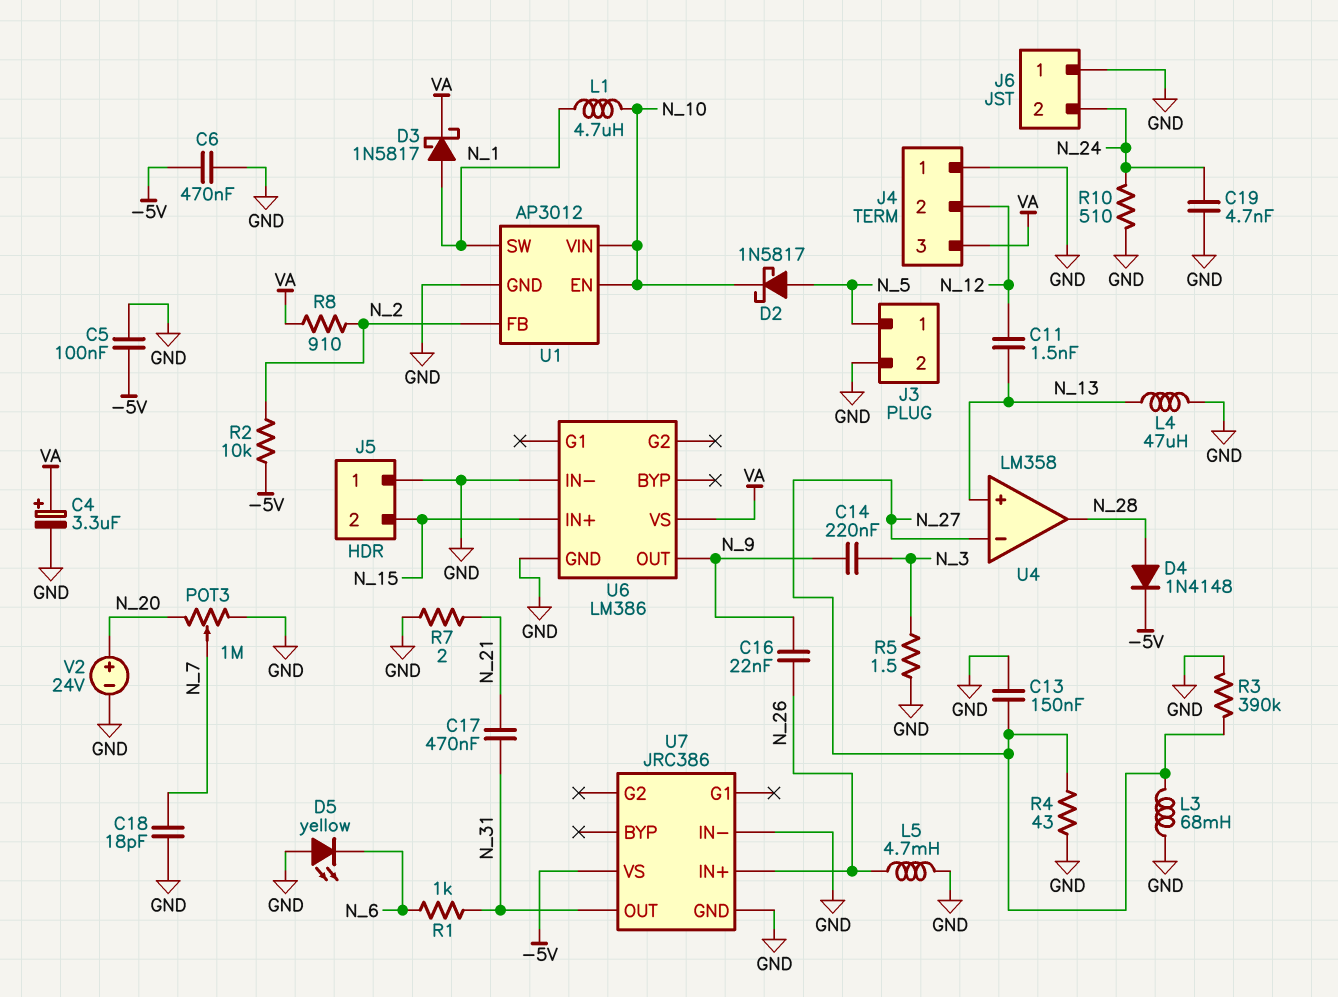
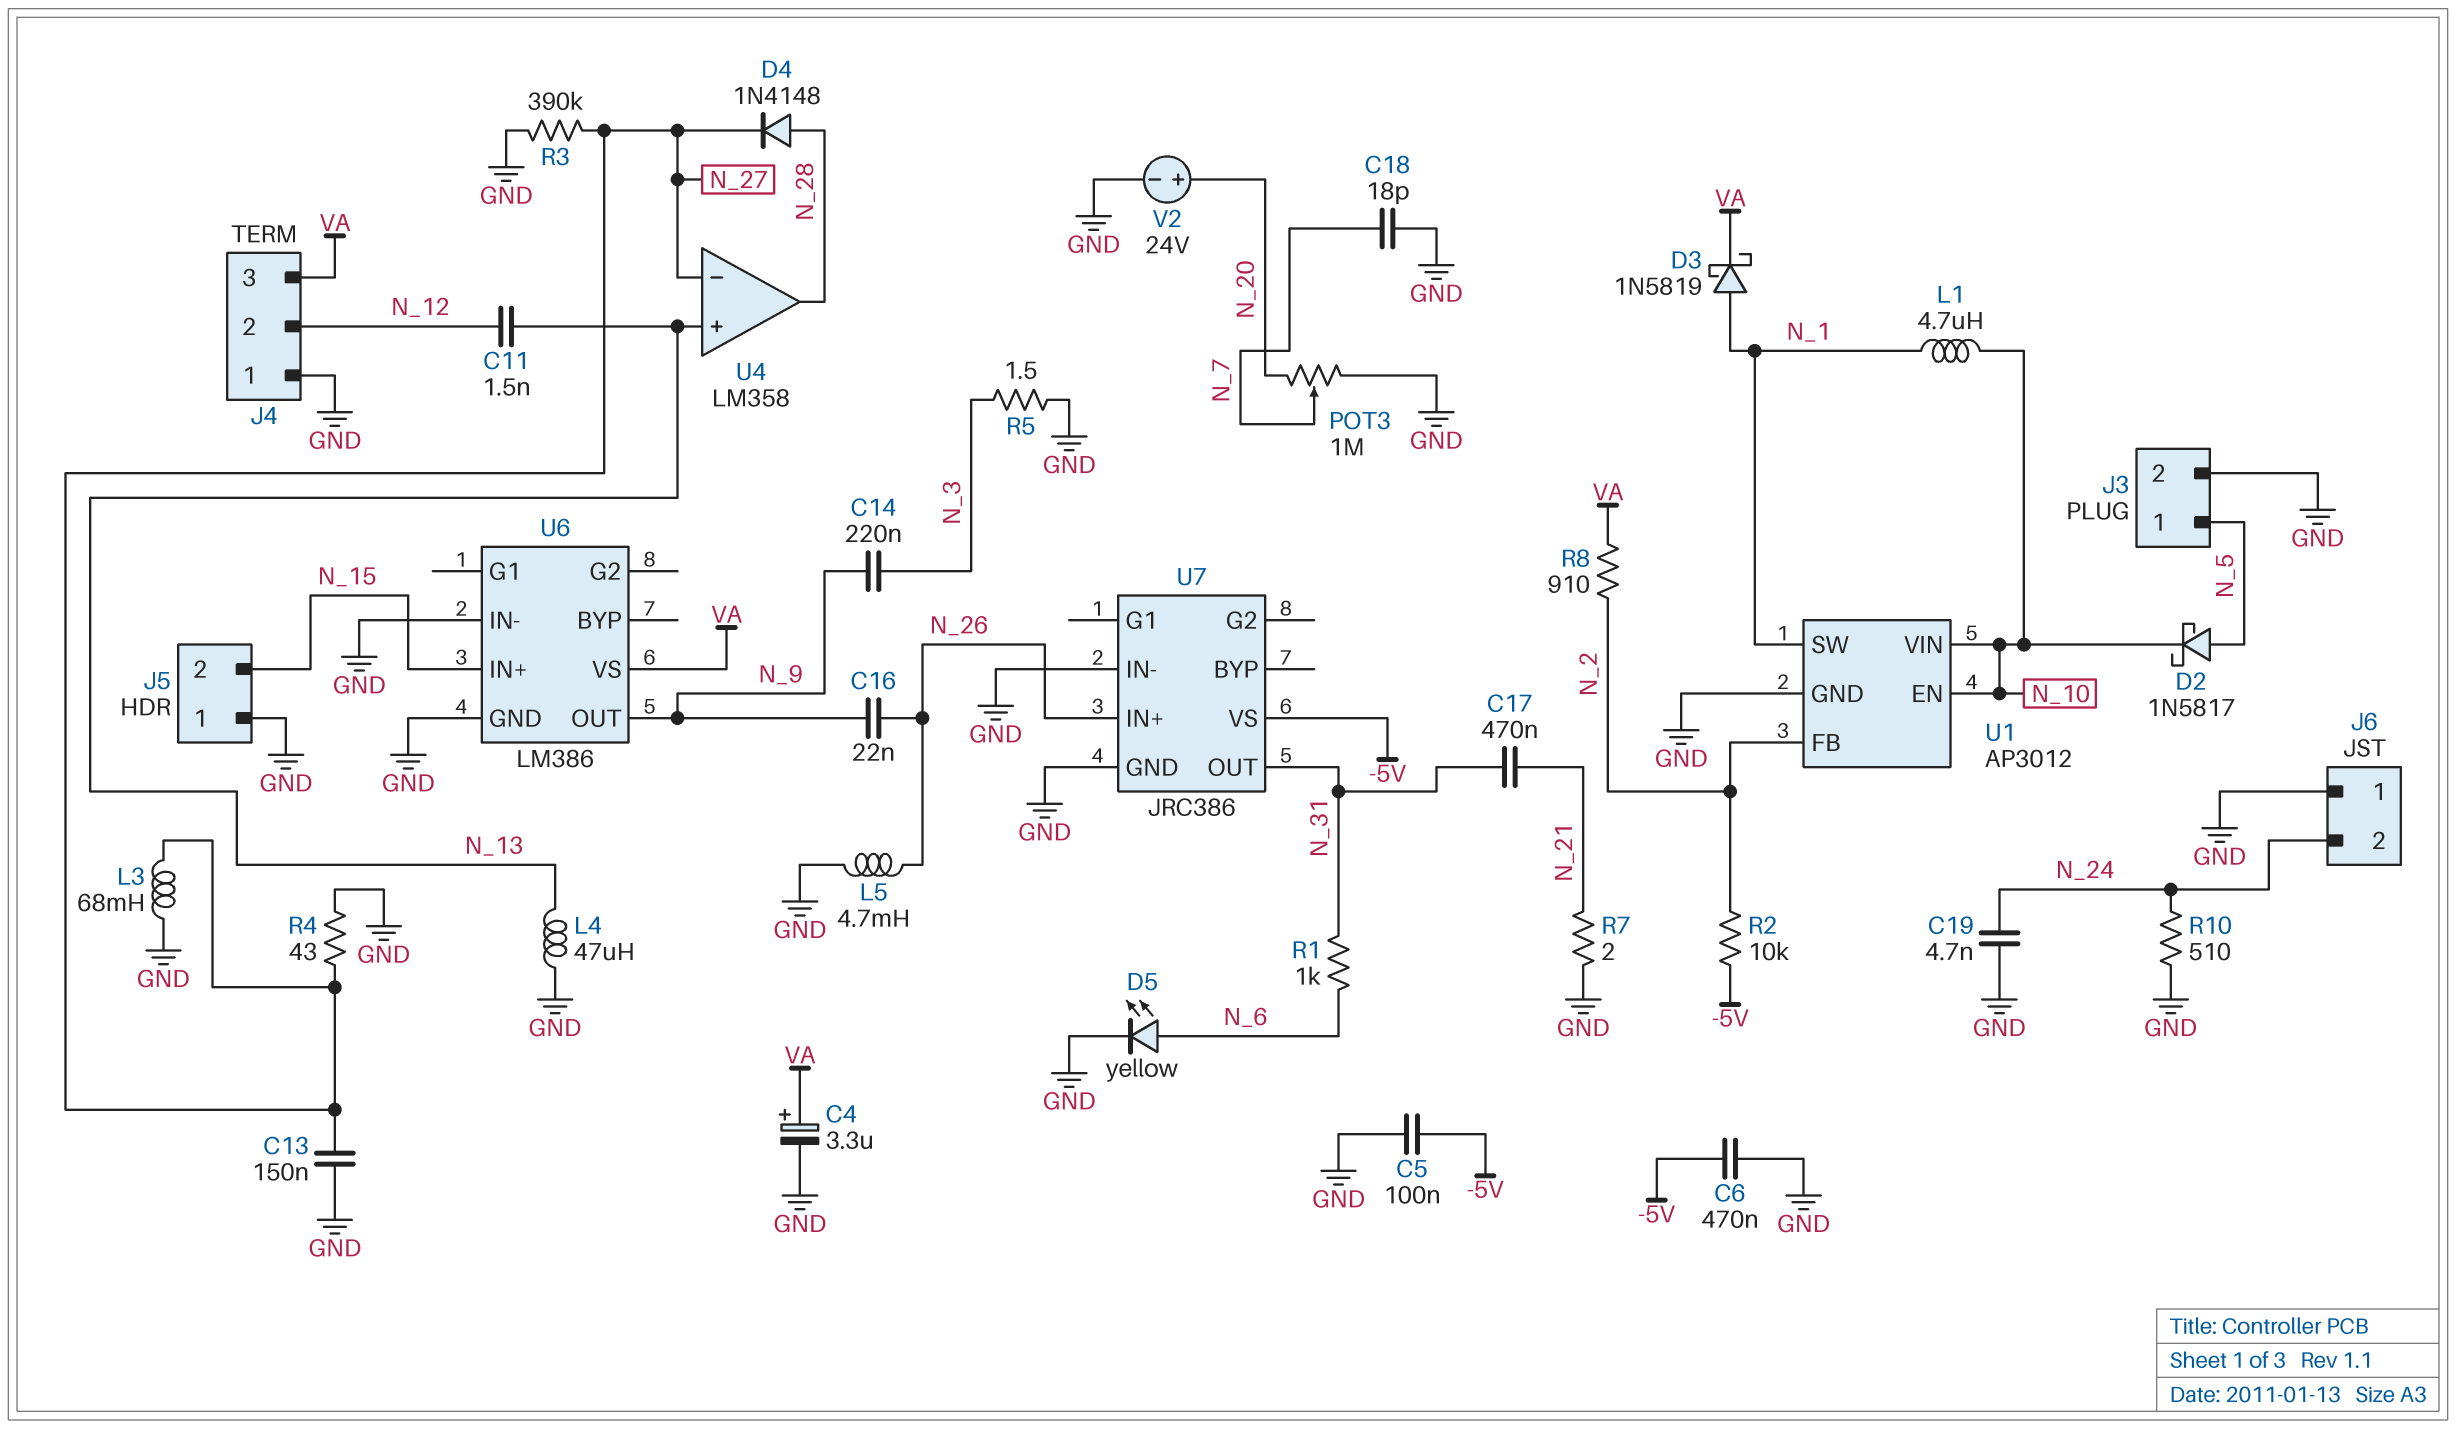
D3: schottky 1N5817 (A N_1, K VA) -> schottky 1N5819 (A N_1, K VA)
D4: diode 1N4148 (A N_28, K -5V) -> diode 1N4148 (A N_28, K N_27)
D5: LED yellow (A GND, K N_6) -> LED yellow (A N_6, K GND)

